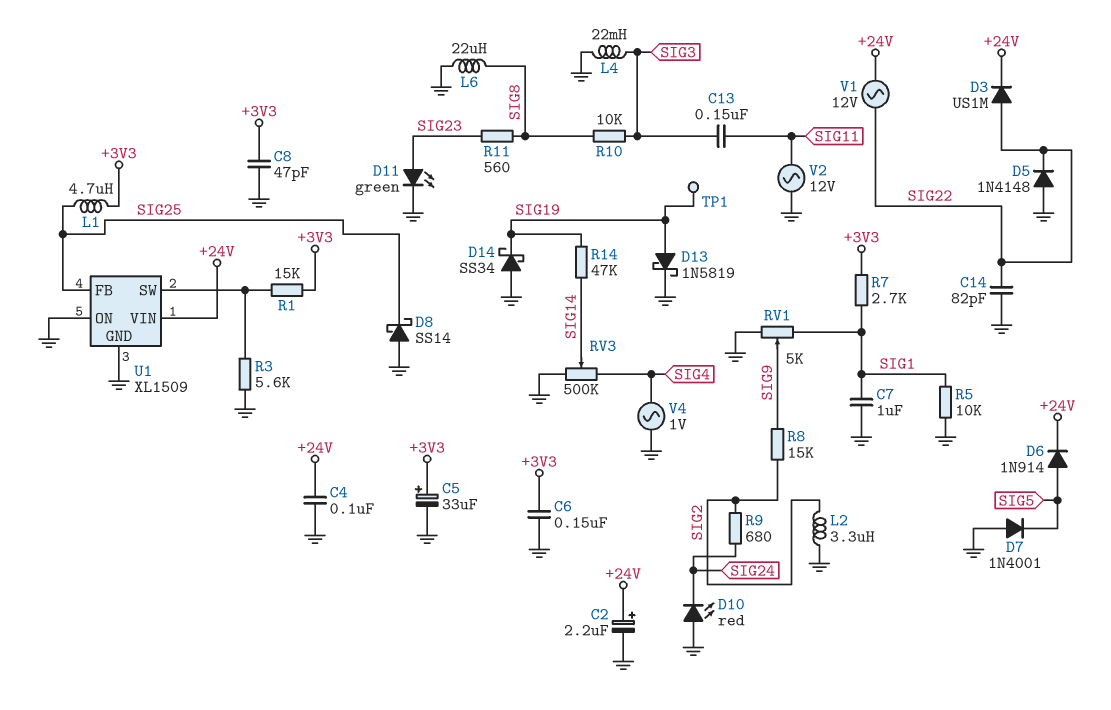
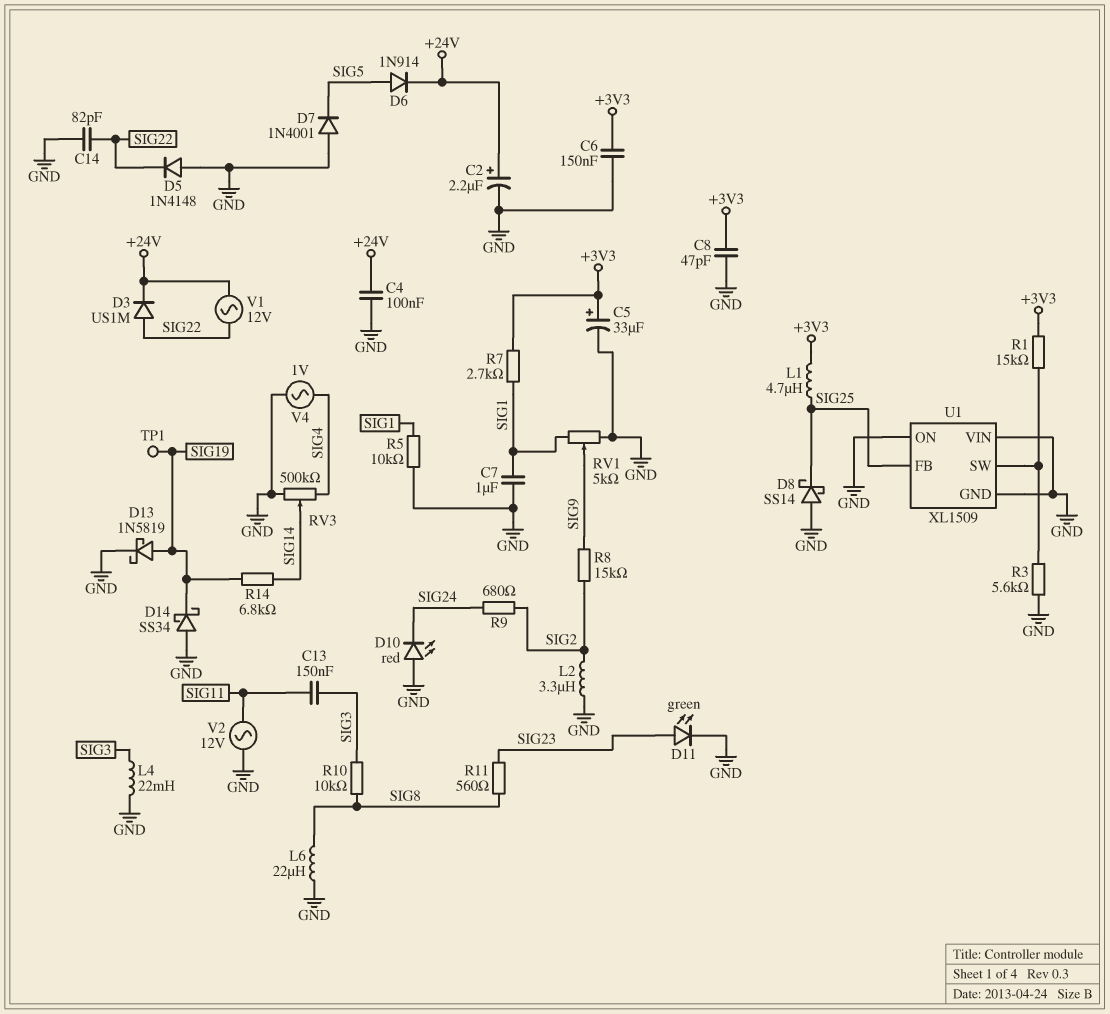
R14: 47k (SIG14, SIG19) -> 6.8k (SIG14, SIG19)
U1 pin VIN: +24V -> GND

